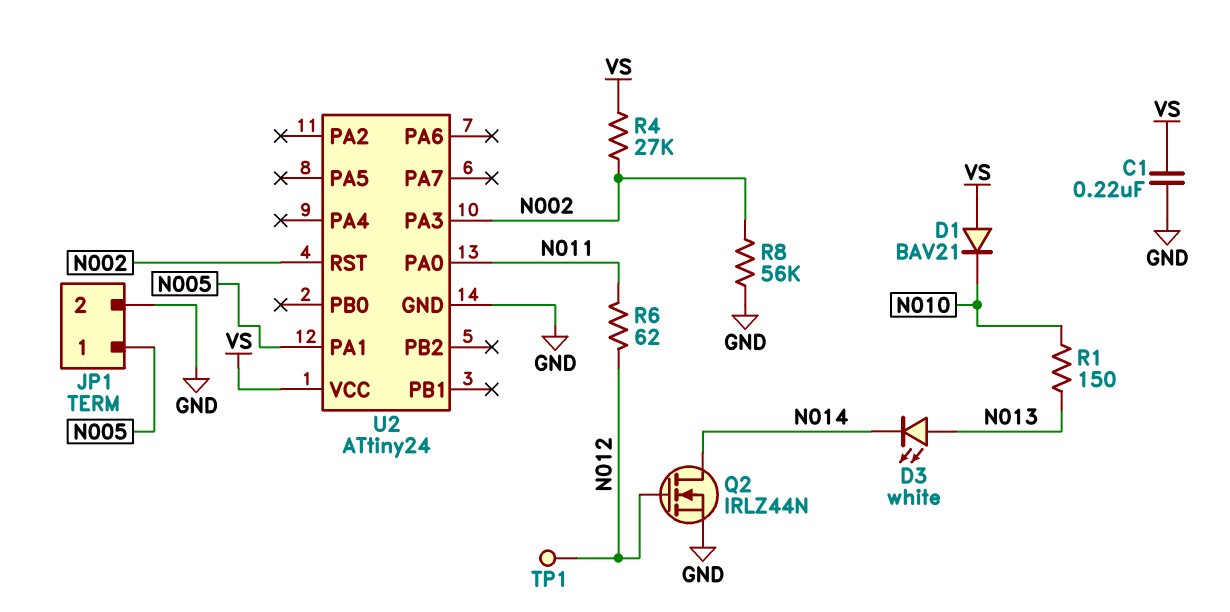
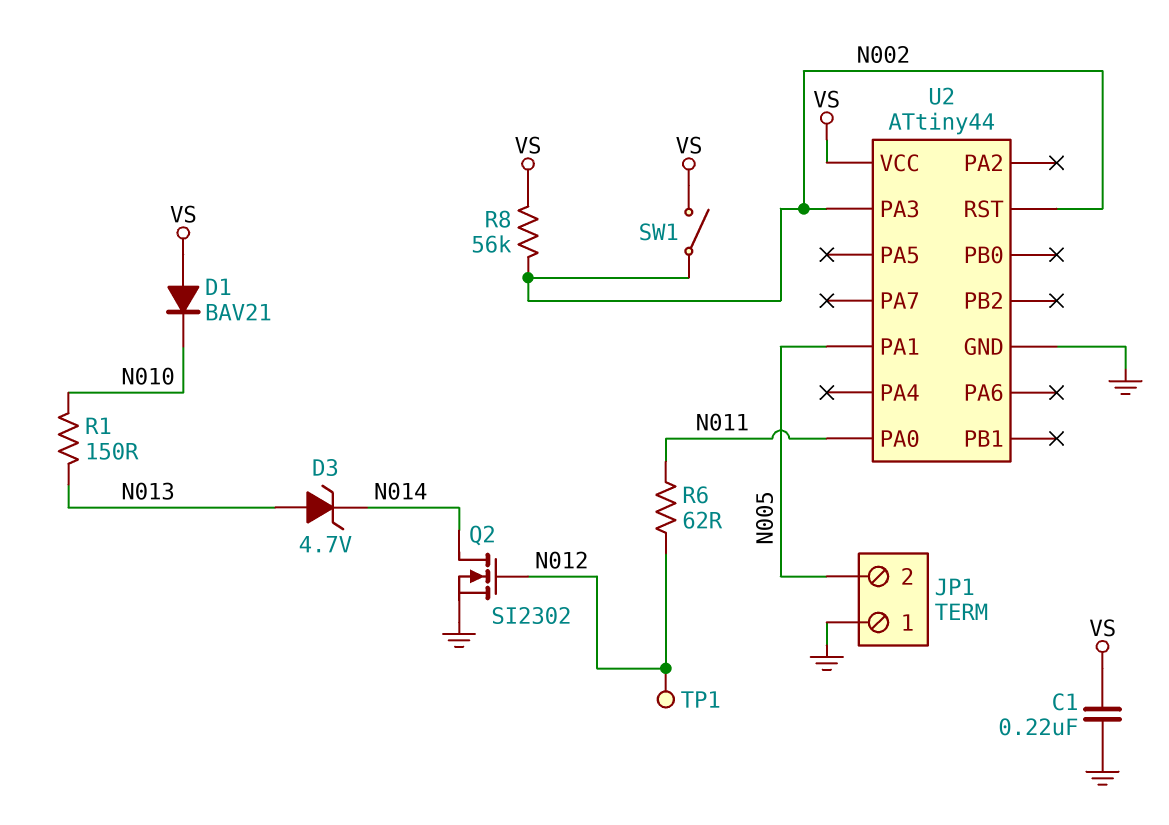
D3: LED white (A N013, K N014) -> zener 4.7V (A N013, K N014)
JP1 pin 1: N005 -> GND
JP1 pin 2: GND -> N005
Q2: NMOS IRLZ44N (G N012, D N014, S GND) -> NMOS SI2302 (G N012, D N014, S GND)
R4: 27k (N002, VS) -> none
R8: 56k (GND, N002) -> 56k (N002, VS)
SW1: none -> switch (N002, VS)
U2: ATtiny24 -> ATtiny44

